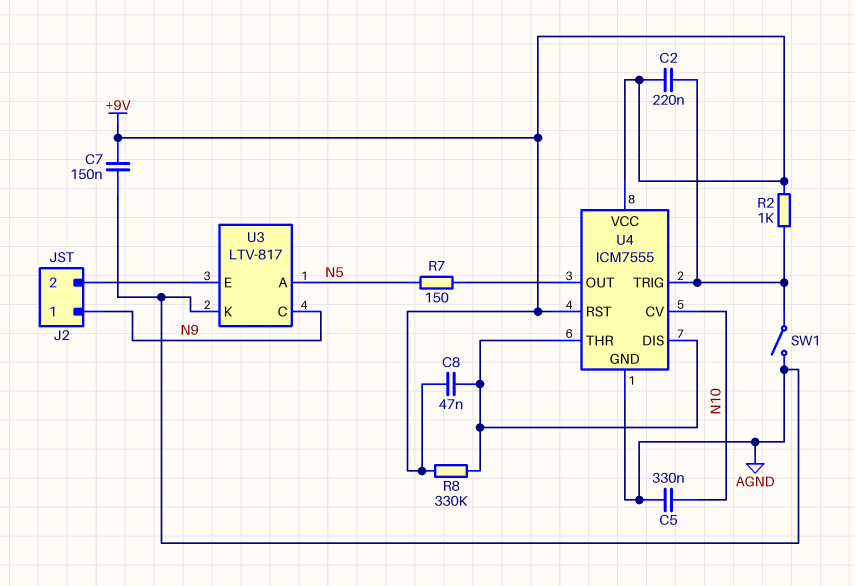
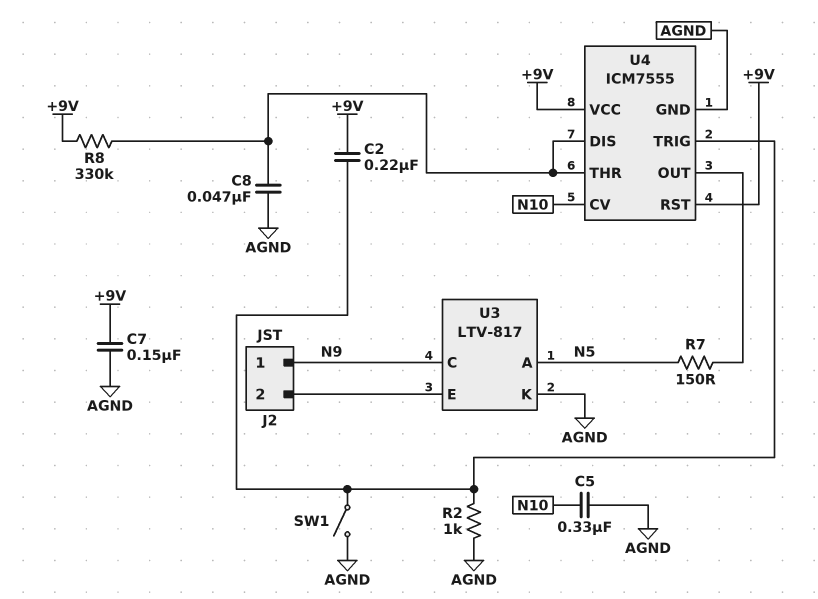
C8: 47nF (+9V, U4/DIS) -> 47nF (AGND, U4/DIS)
R2: 1k (+9V, U4/TRIG) -> 1k (AGND, U4/TRIG)

